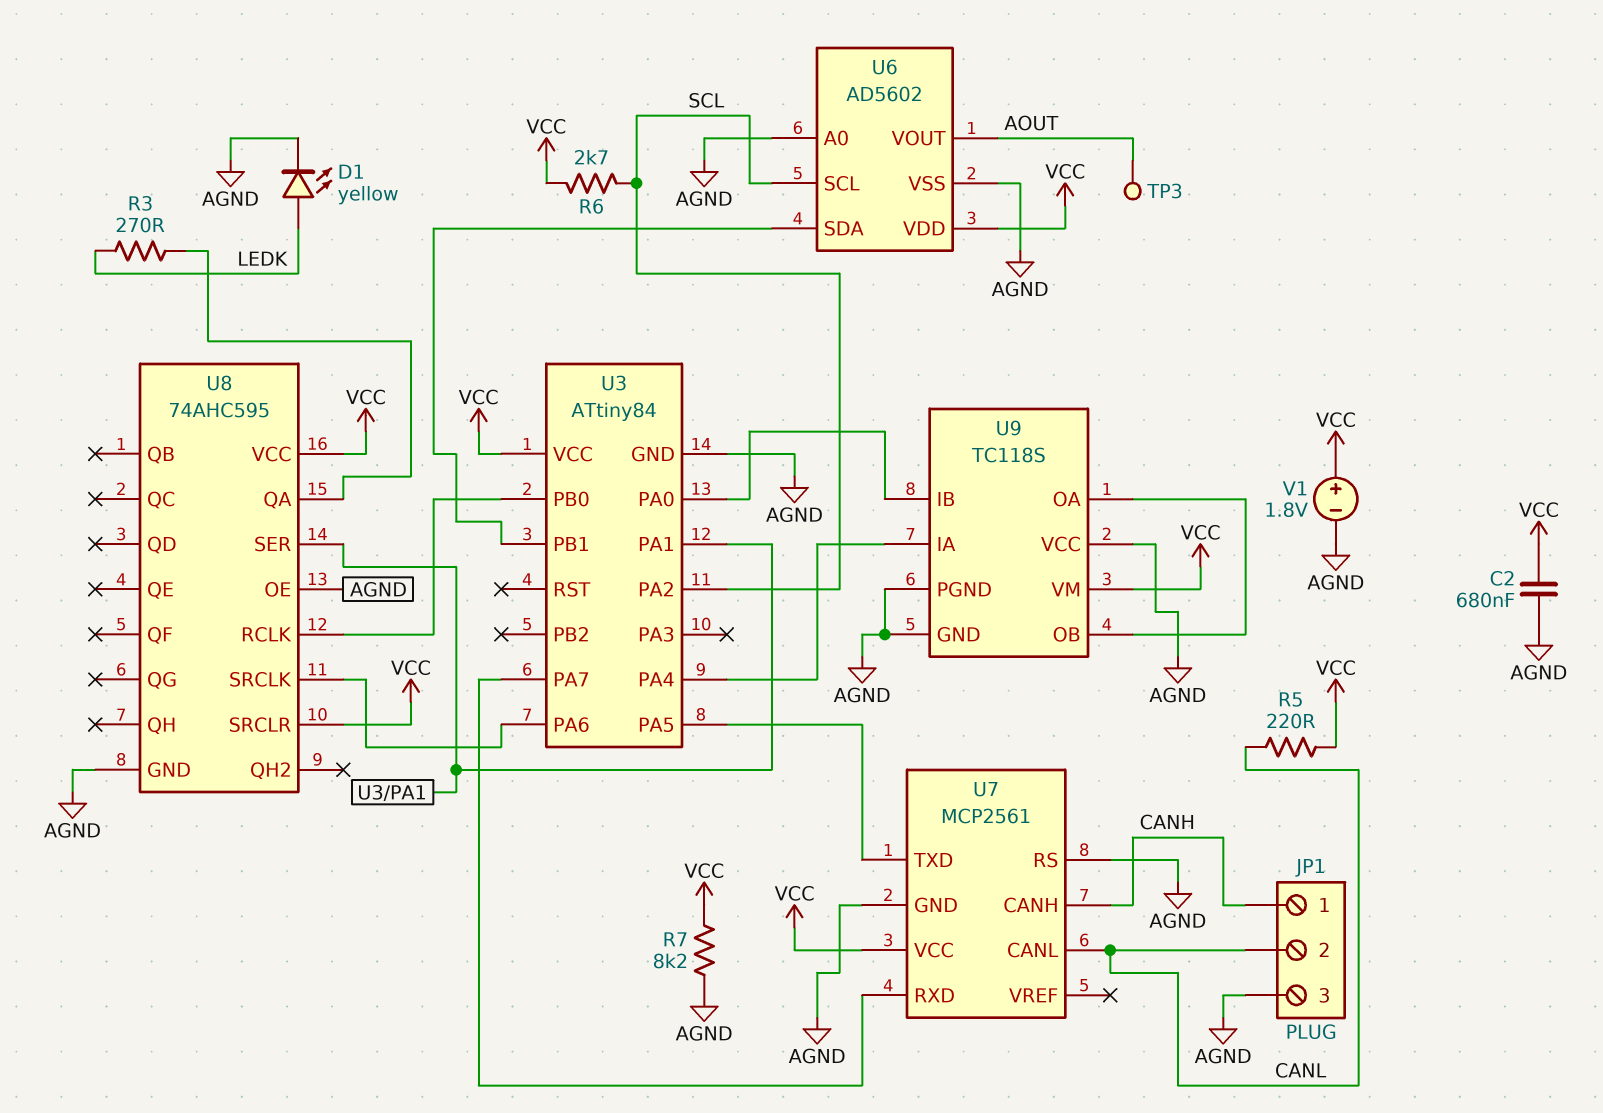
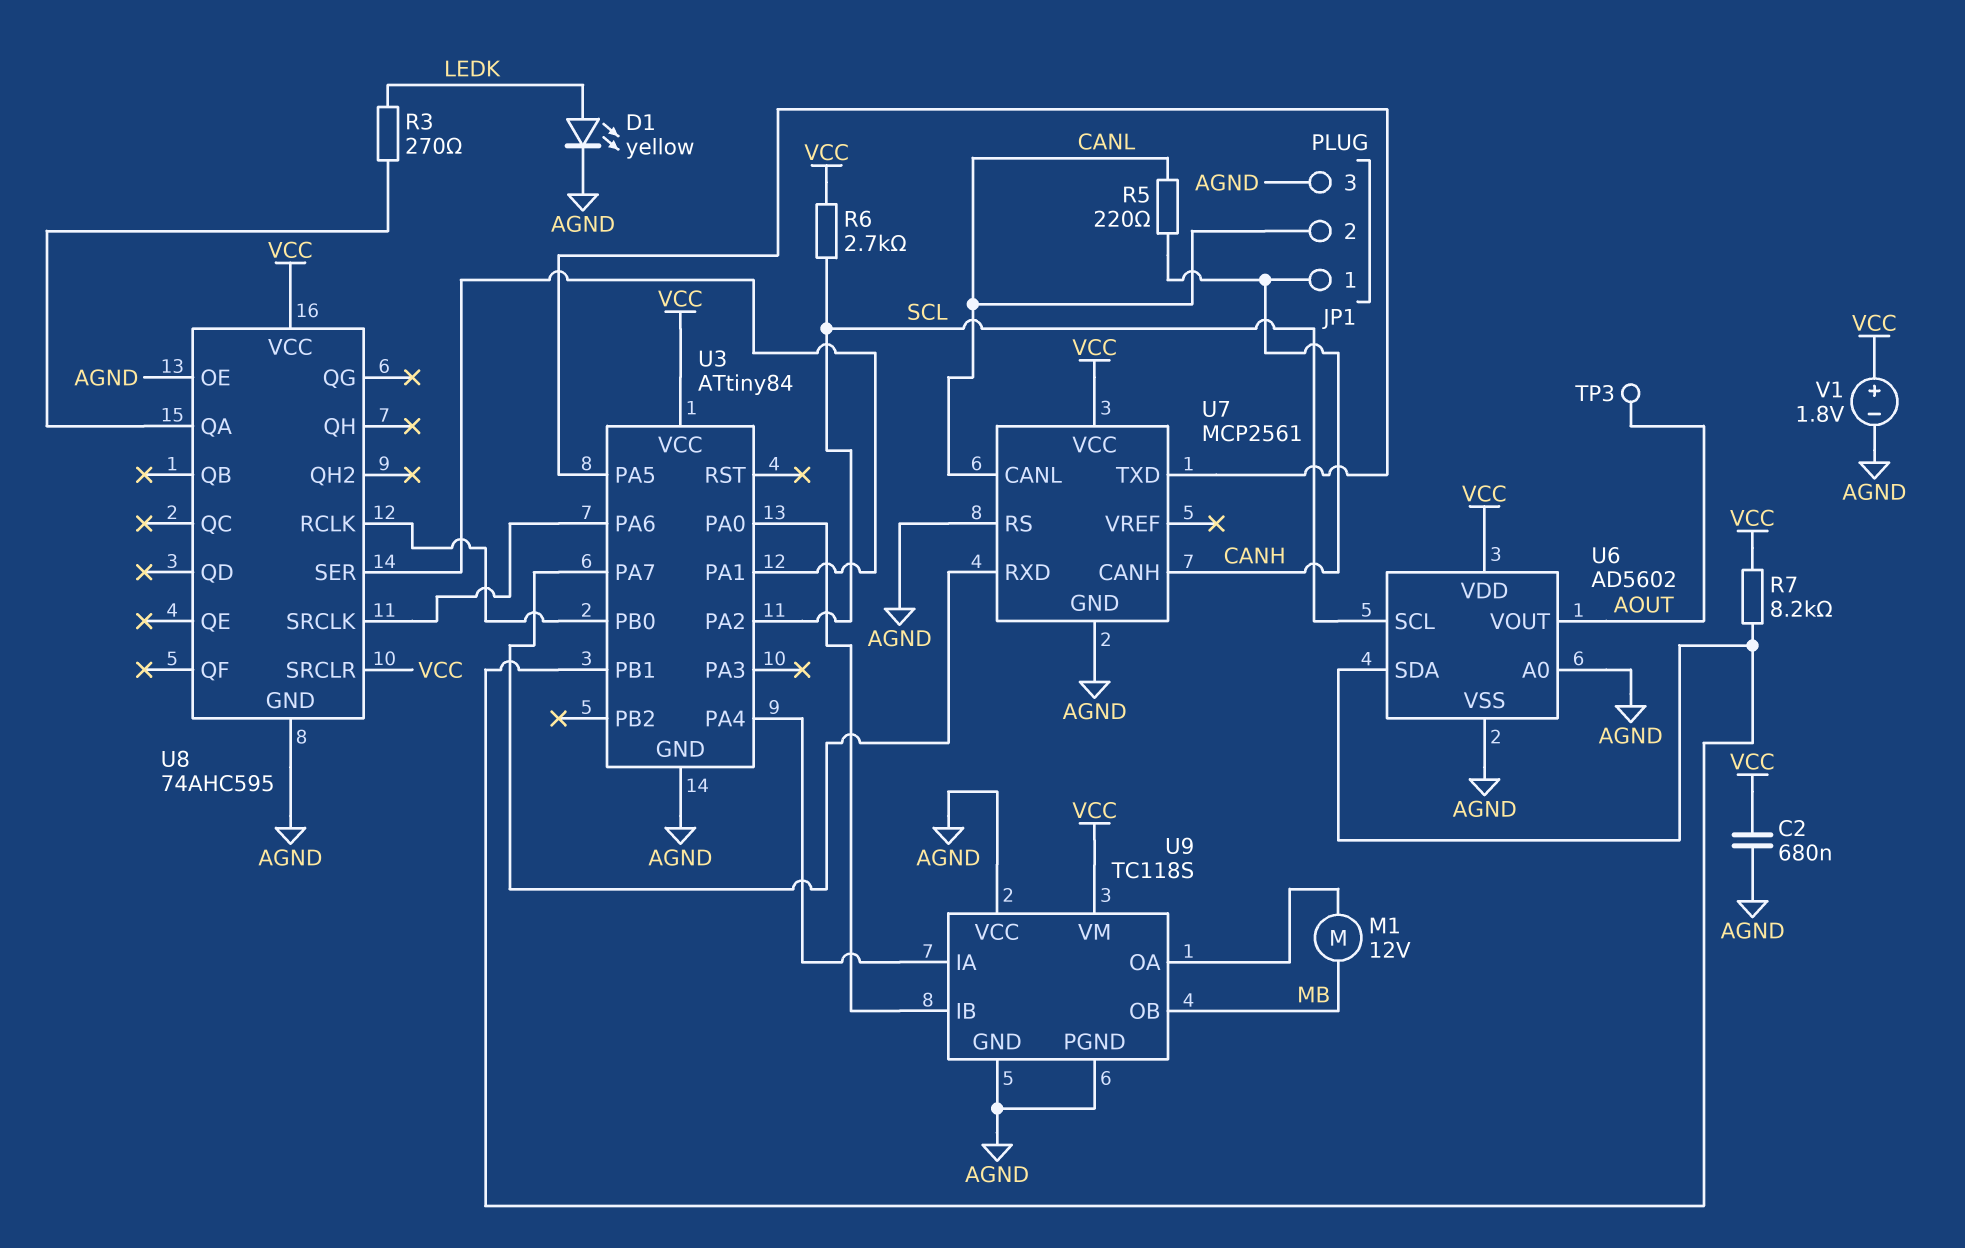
M1: none -> motor 12V (MB, U9/OA)
R5: 220 (CANL, VCC) -> 220 (CANH, CANL)
R7: 8.2k (AGND, VCC) -> 8.2k (U3/PB1, VCC)
U9 pin OB: U9/OA -> MB

